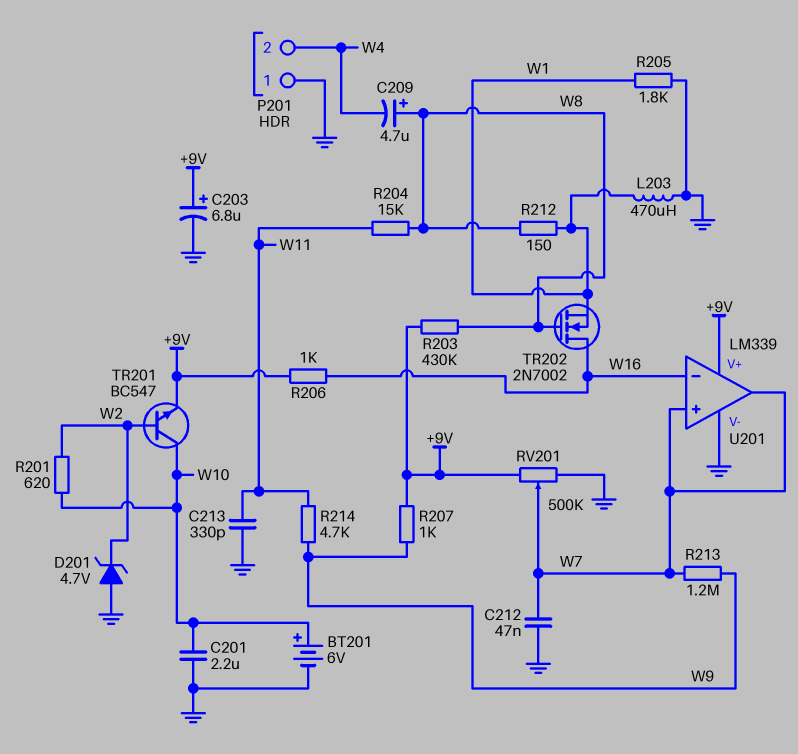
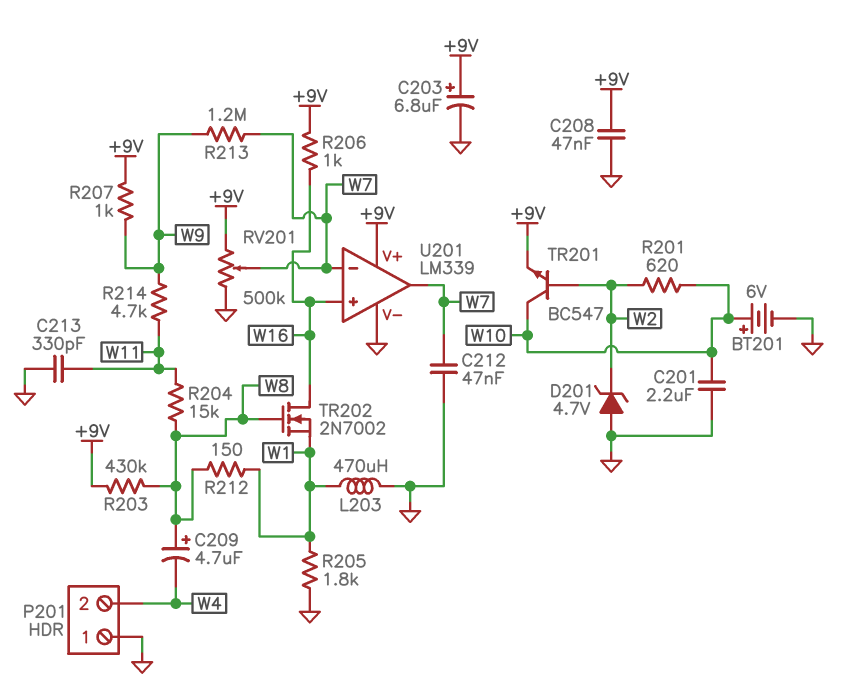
C208: none -> 47nF (+9V, GND)
U201 pin in+: W7 -> W16
U201 pin in-: W16 -> W7

